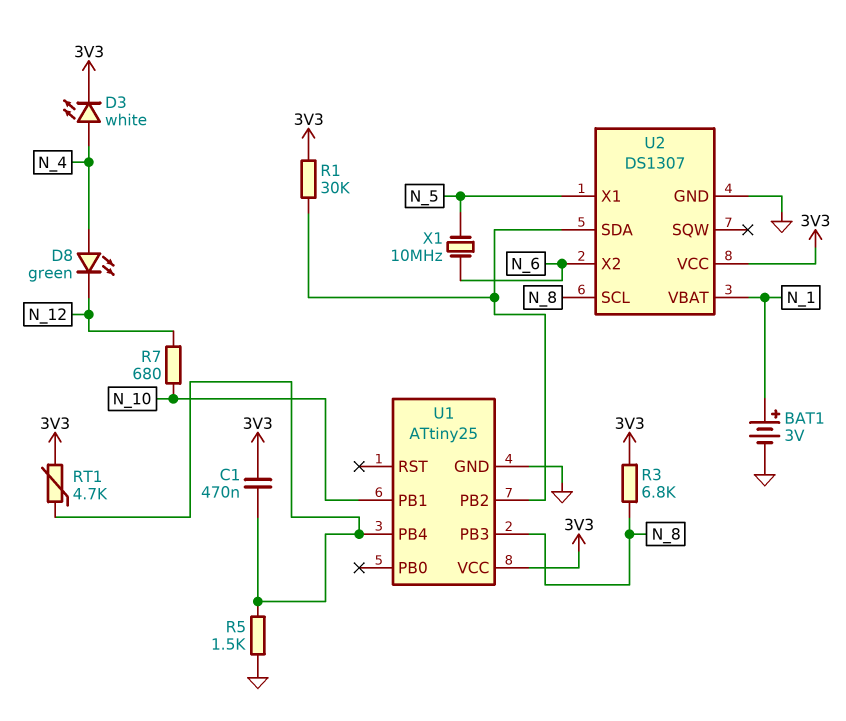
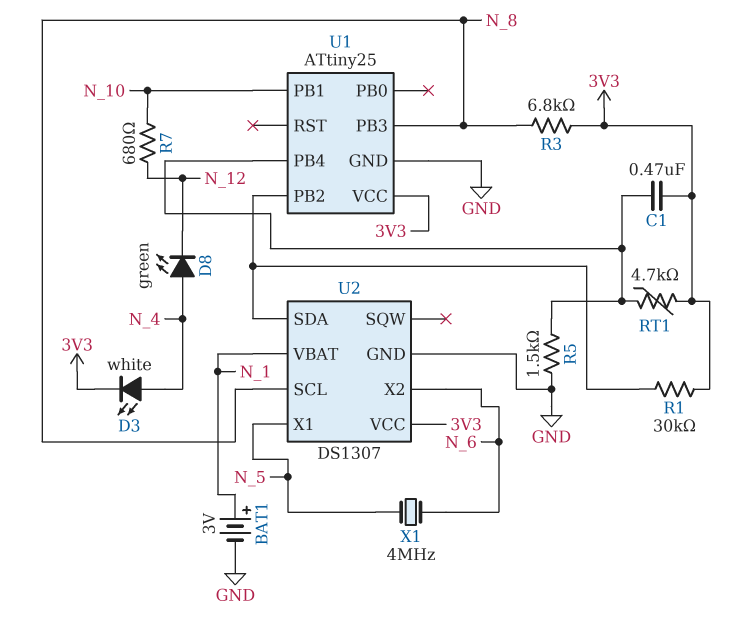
X1: 10MHz (N_5, N_6) -> 4MHz (N_5, N_6)

